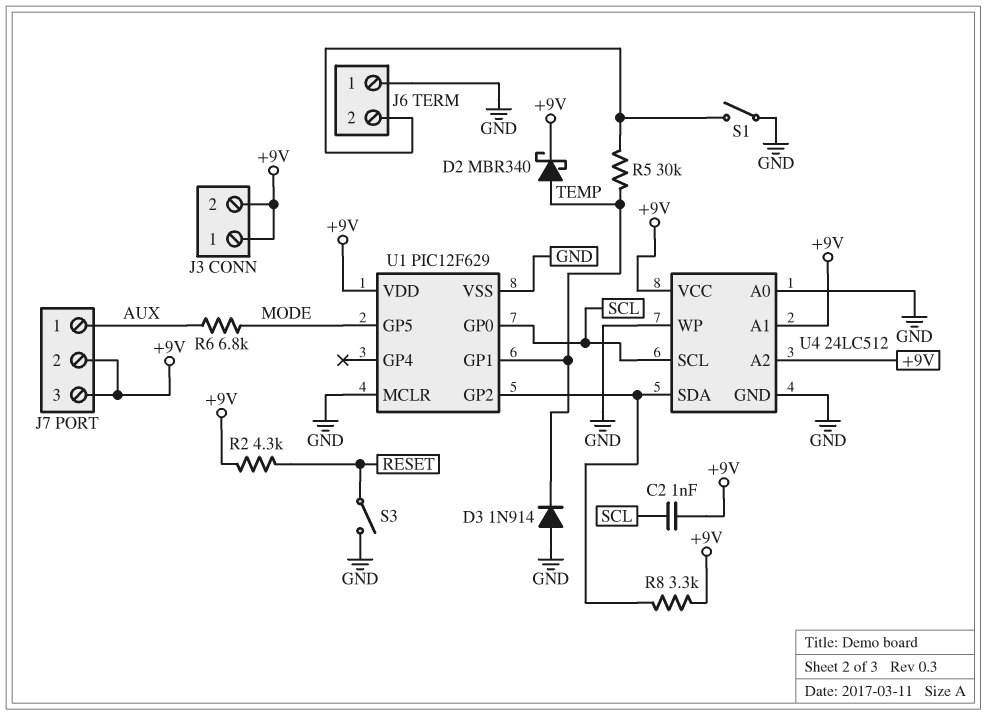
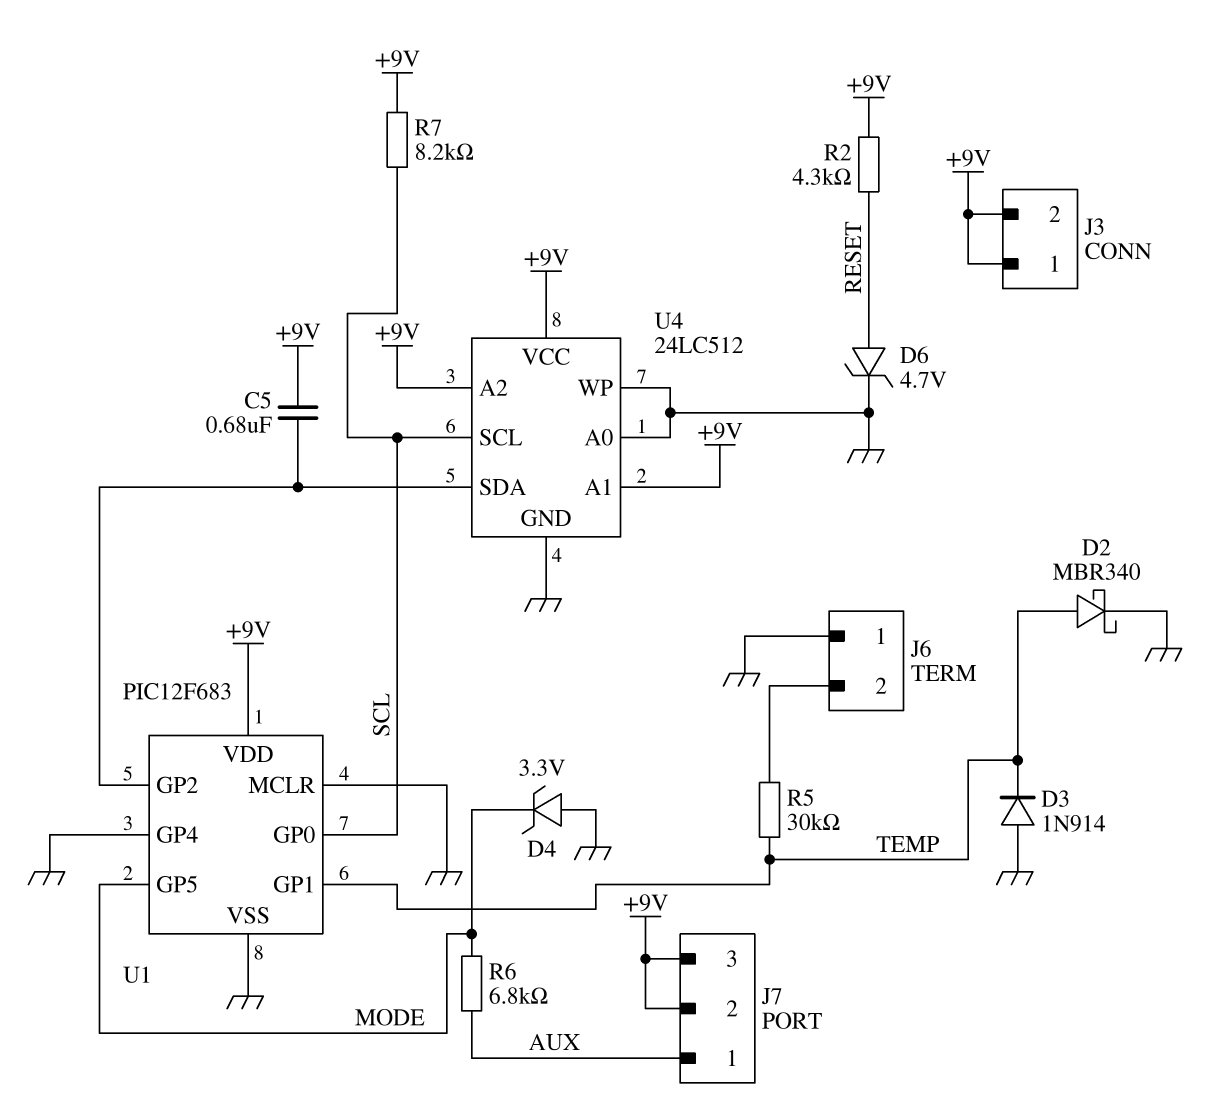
C2: 1nF (+9V, SCL) -> none
C5: none -> 680nF (+9V, U1/GP2)
D2: schottky MBR340 (A TEMP, K +9V) -> schottky MBR340 (A TEMP, K GND)
D4: none -> zener 3.3V (A GND, K MODE)
D6: none -> zener 4.7V (A RESET, K GND)
R7: none -> 8.2k (+9V, SCL)
R8: 3.3k (+9V, U1/GP2) -> none
S1: switch (GND, J6/2) -> none
S3: switch (GND, RESET) -> none
U1: PIC12F629 -> PIC12F683
U1 pin GP4: none -> GND

